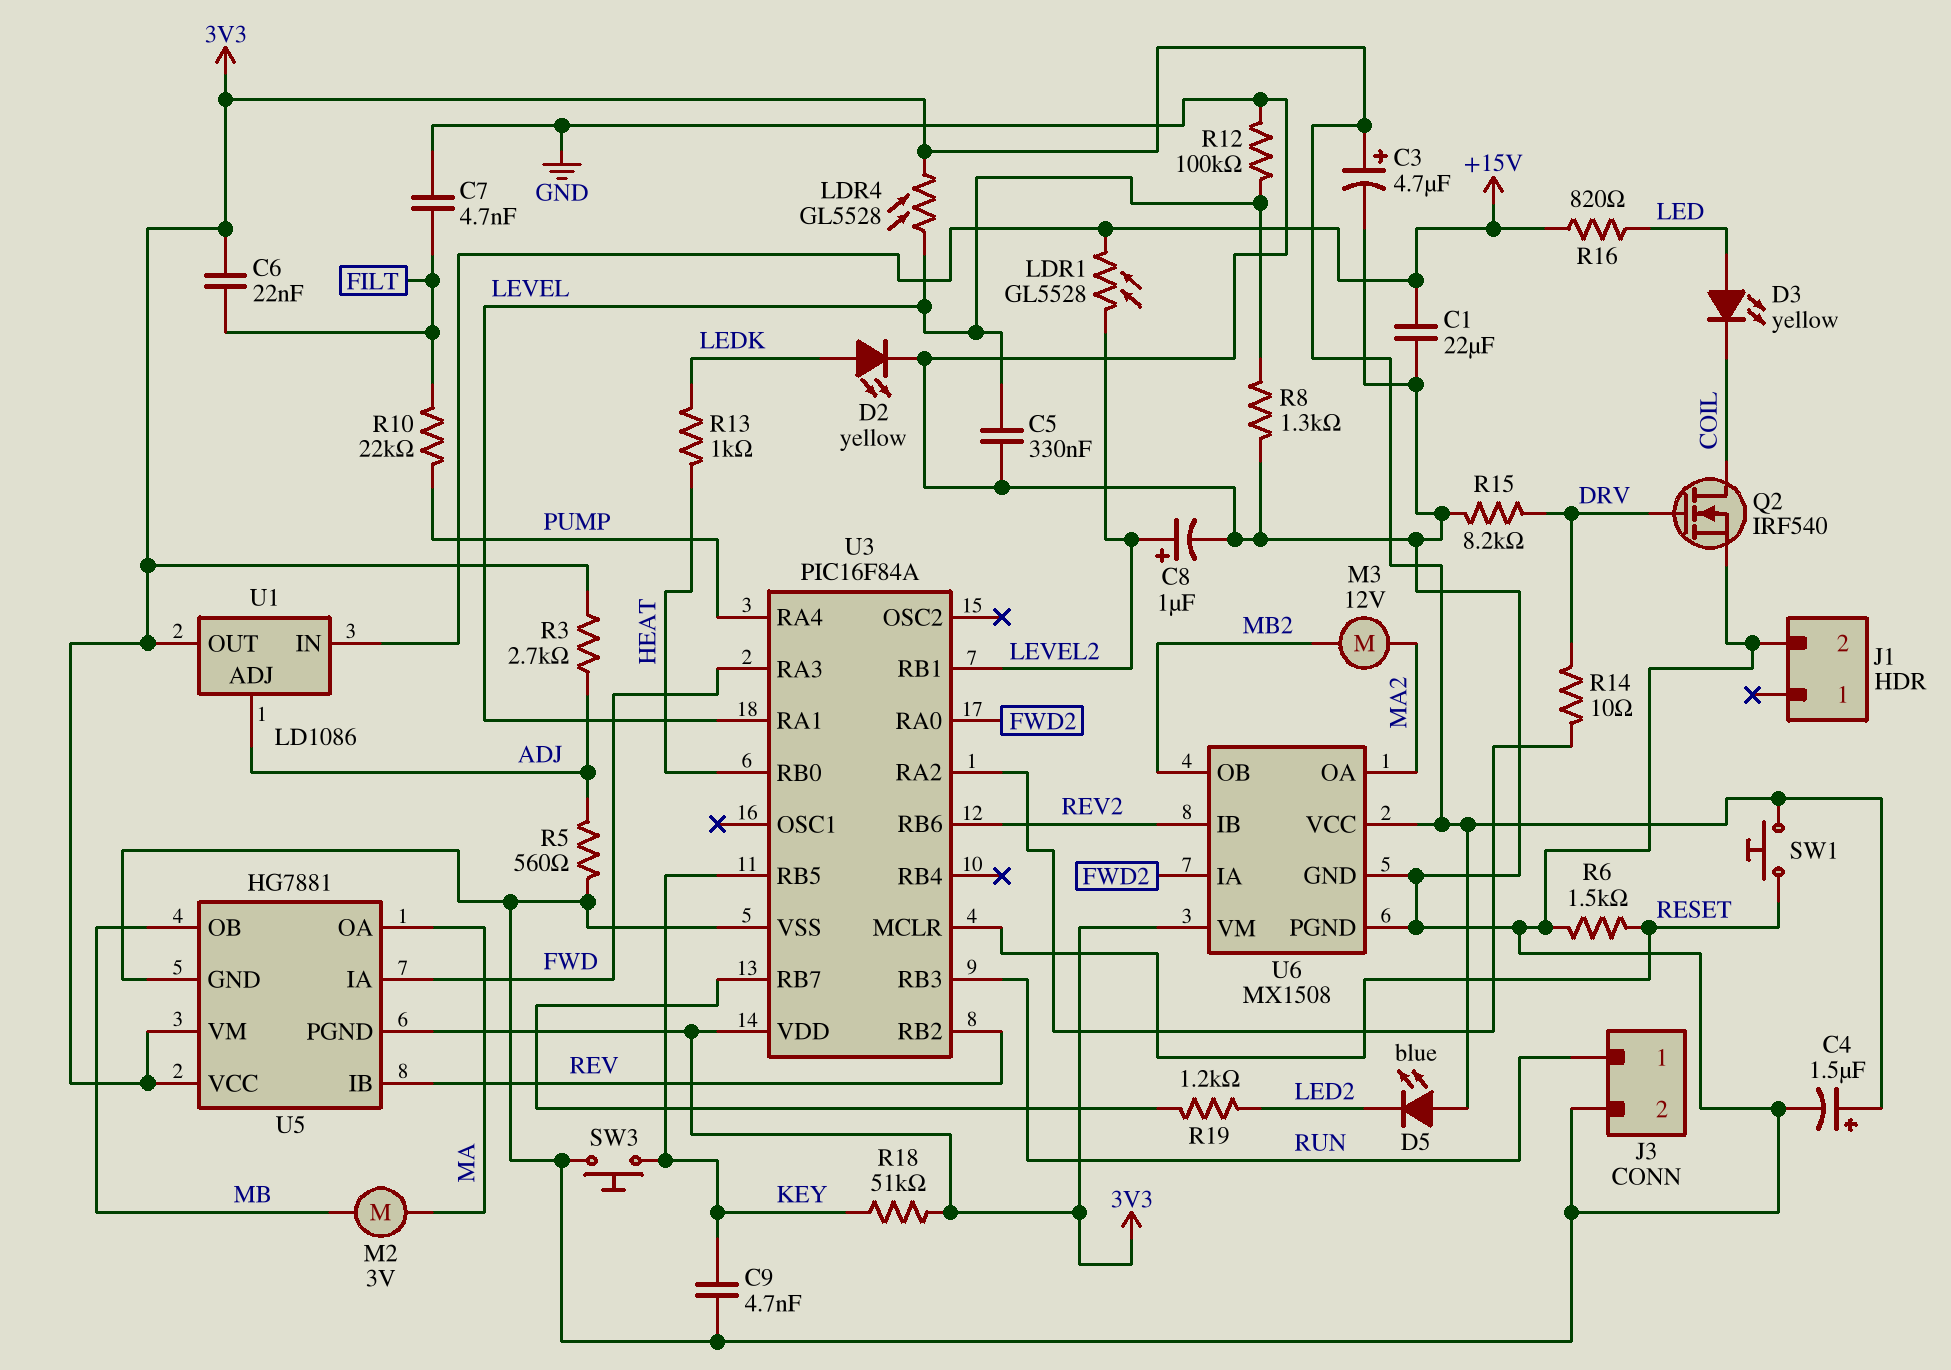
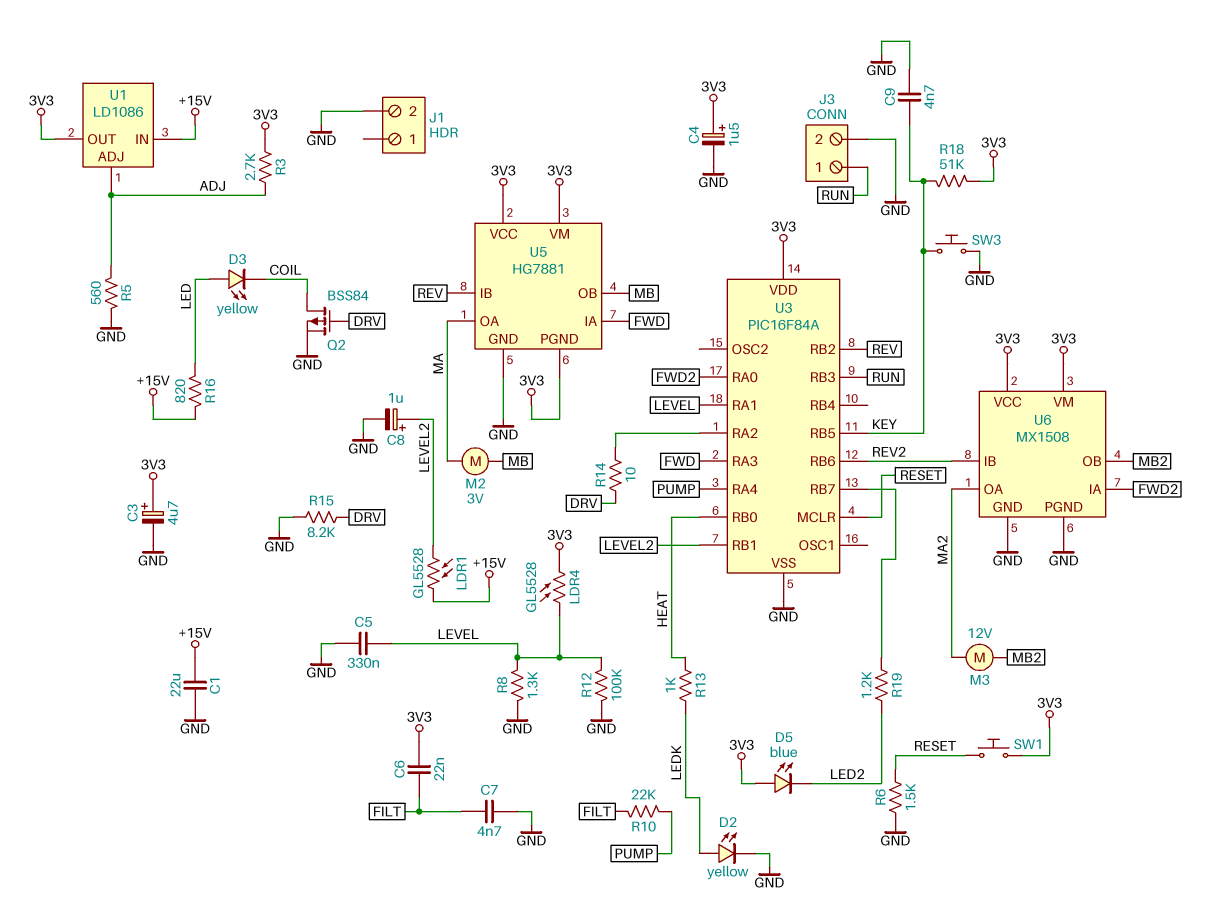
Q2: NMOS IRF540 (G DRV, D COIL, S GND) -> PMOS BSS84 (G DRV, D COIL, S GND)

